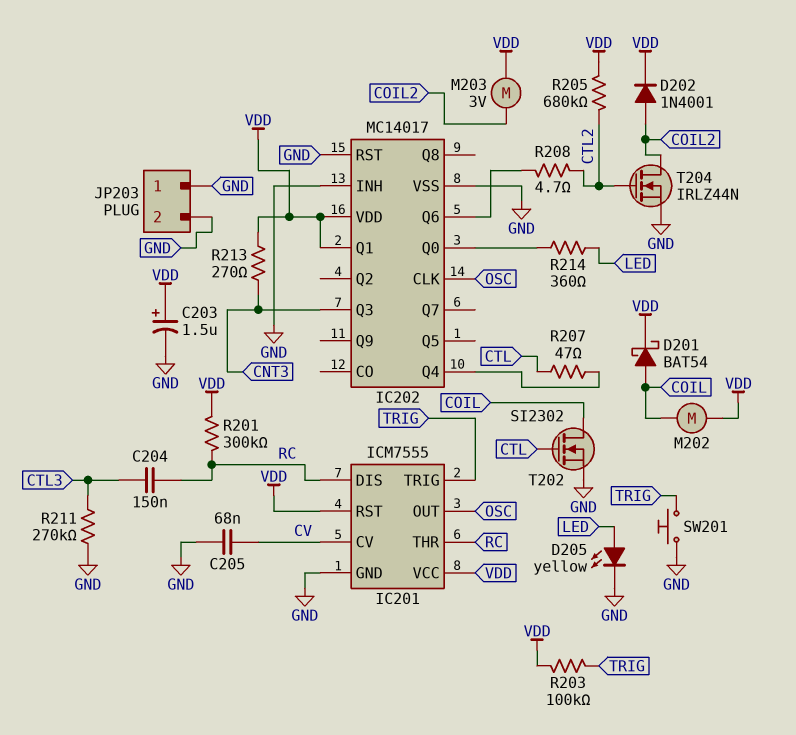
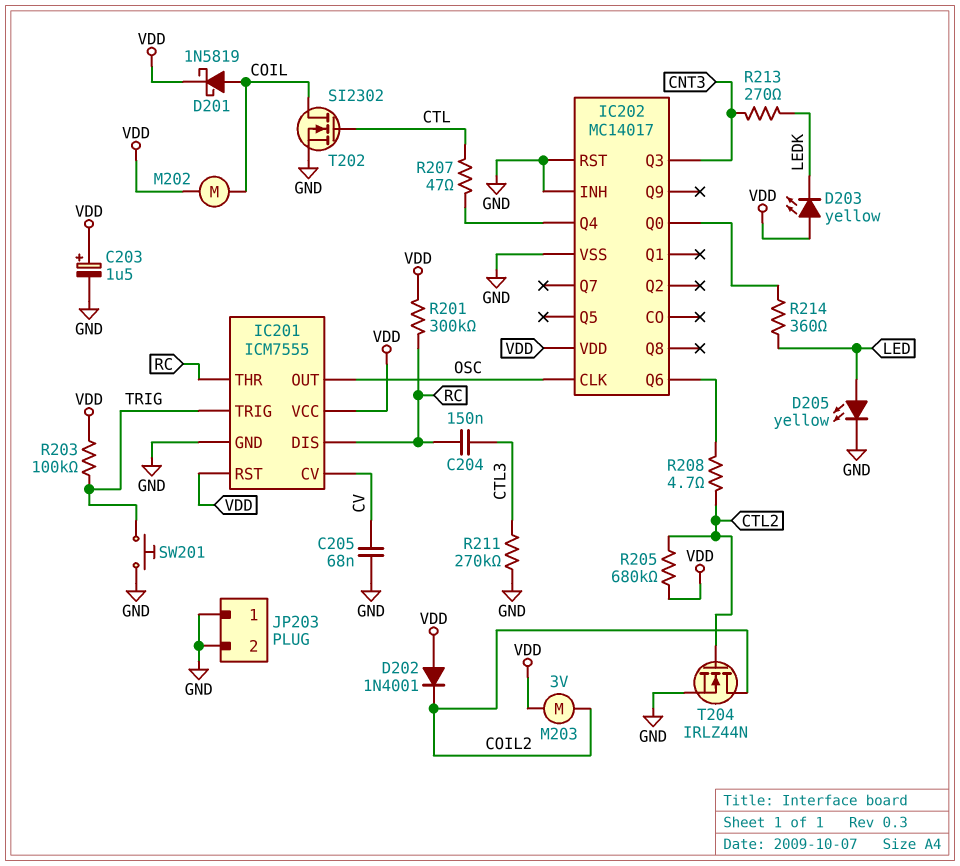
D201: schottky BAT54 (A COIL, K VDD) -> schottky 1N5819 (A COIL, K VDD)
D202: diode 1N4001 (A COIL2, K VDD) -> diode 1N4001 (A VDD, K COIL2)
D203: none -> LED yellow (A VDD, K LEDK)
IC202 pin Q1: VDD -> none
R213: 270 (CNT3, VDD) -> 270 (CNT3, LEDK)

